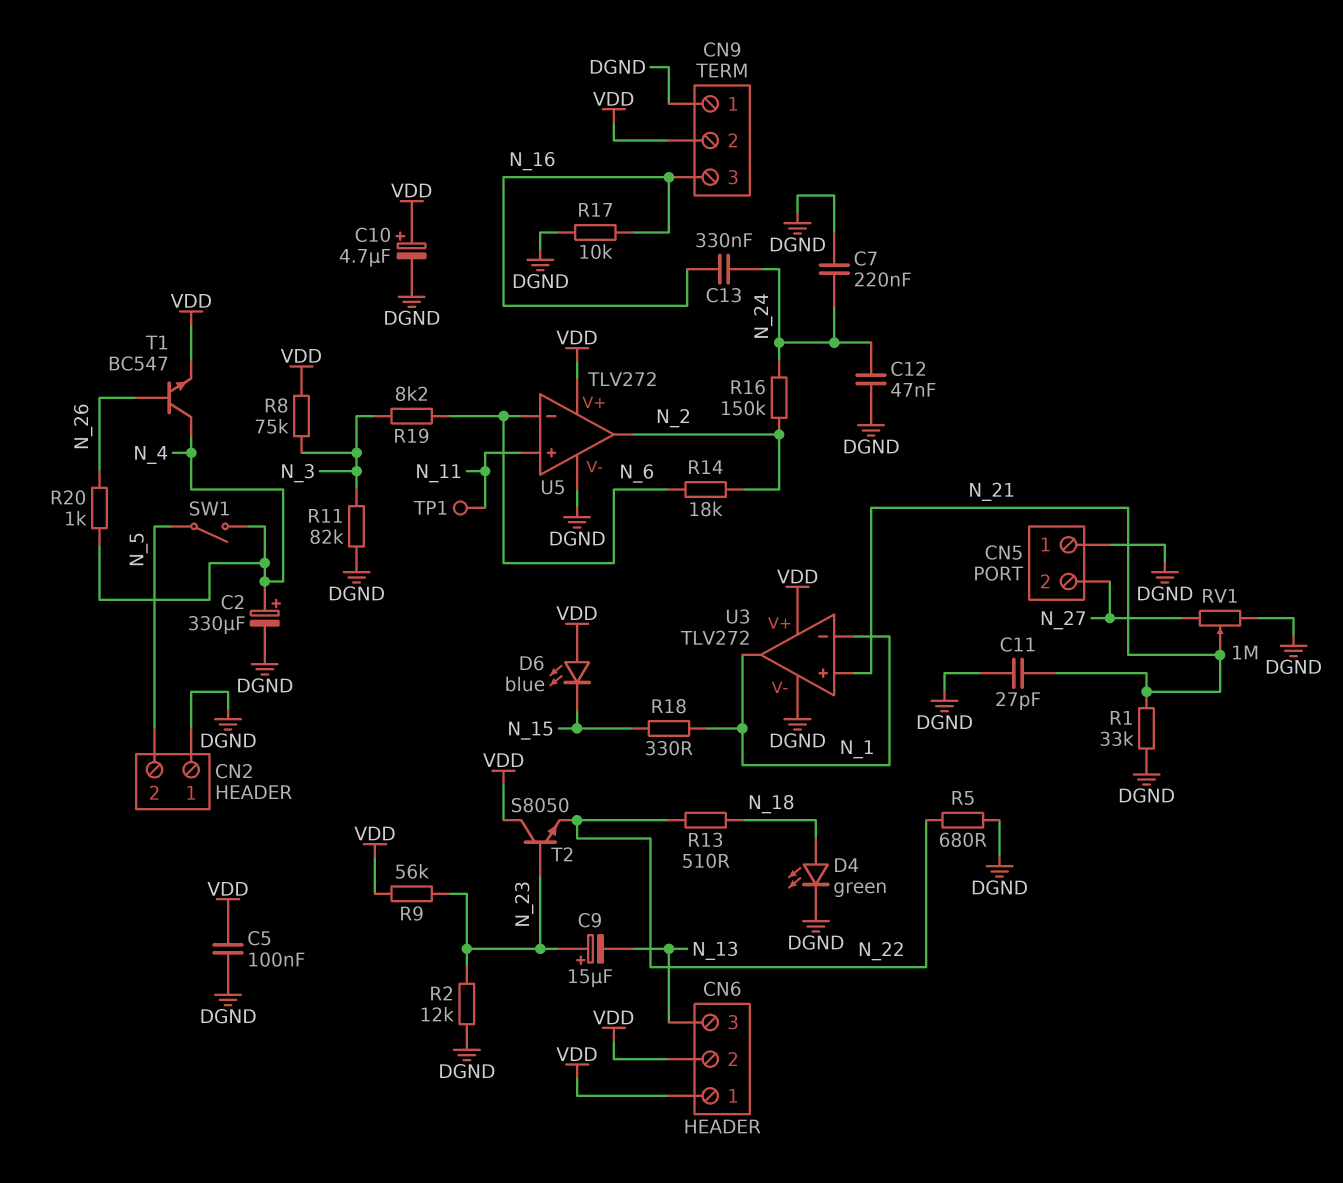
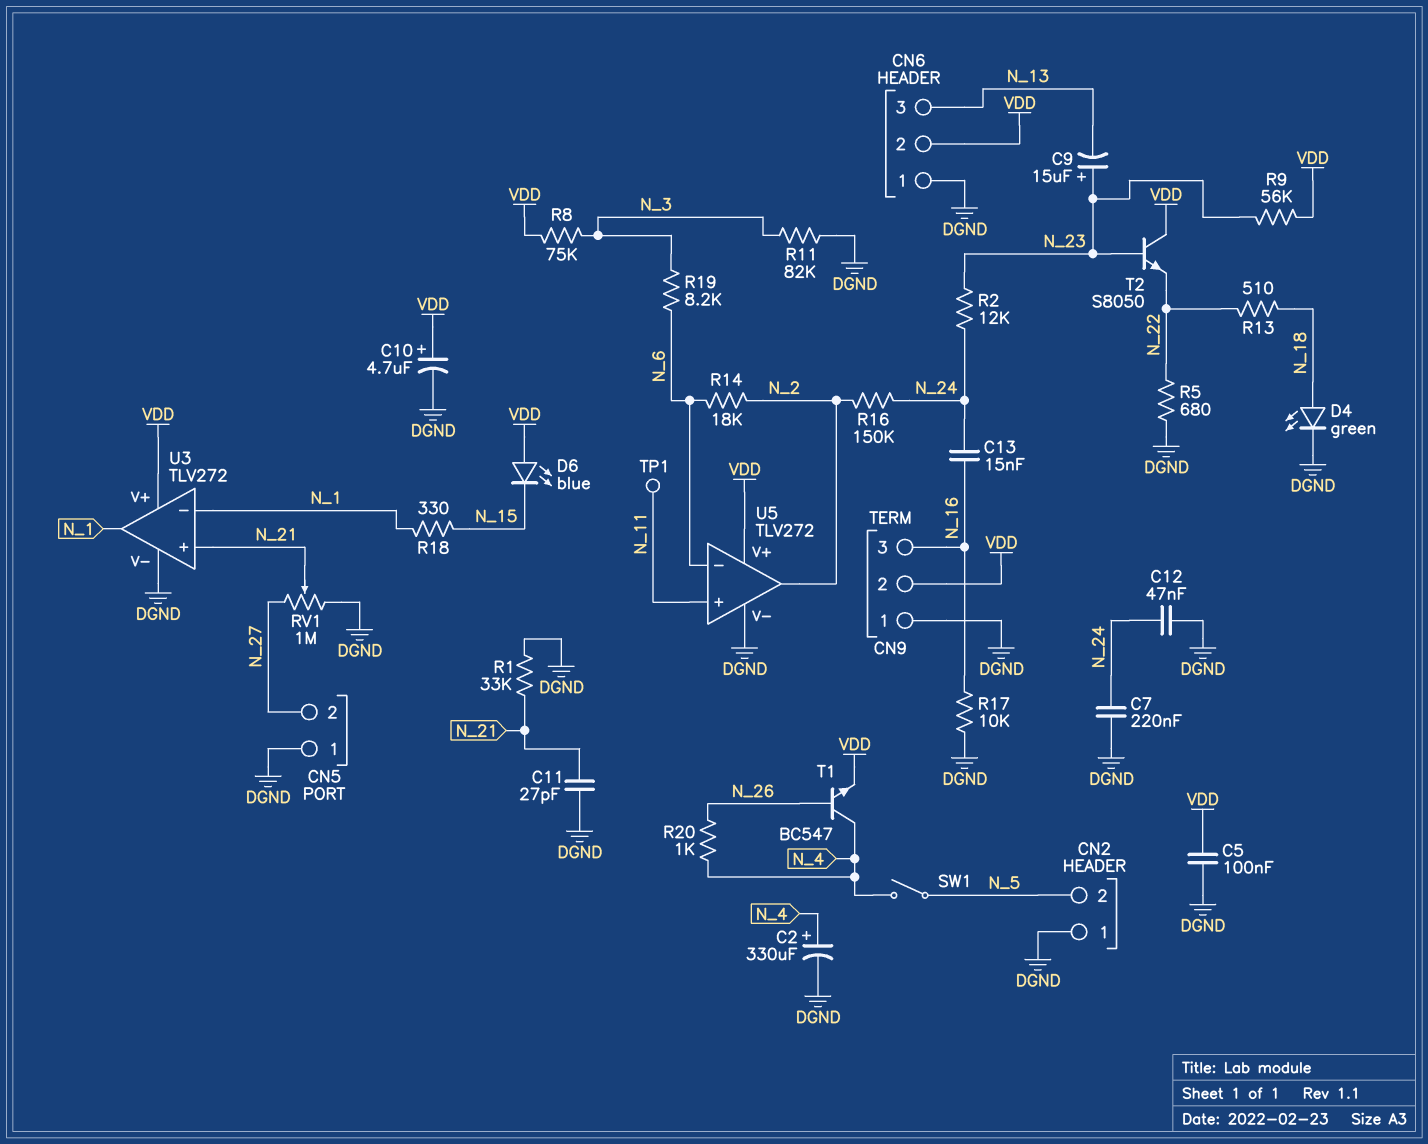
C13: 330nF (N_16, N_24) -> 15nF (N_16, N_24)
CN6 pin 1: VDD -> DGND
R2: 12k (DGND, N_23) -> 12k (N_23, N_24)

